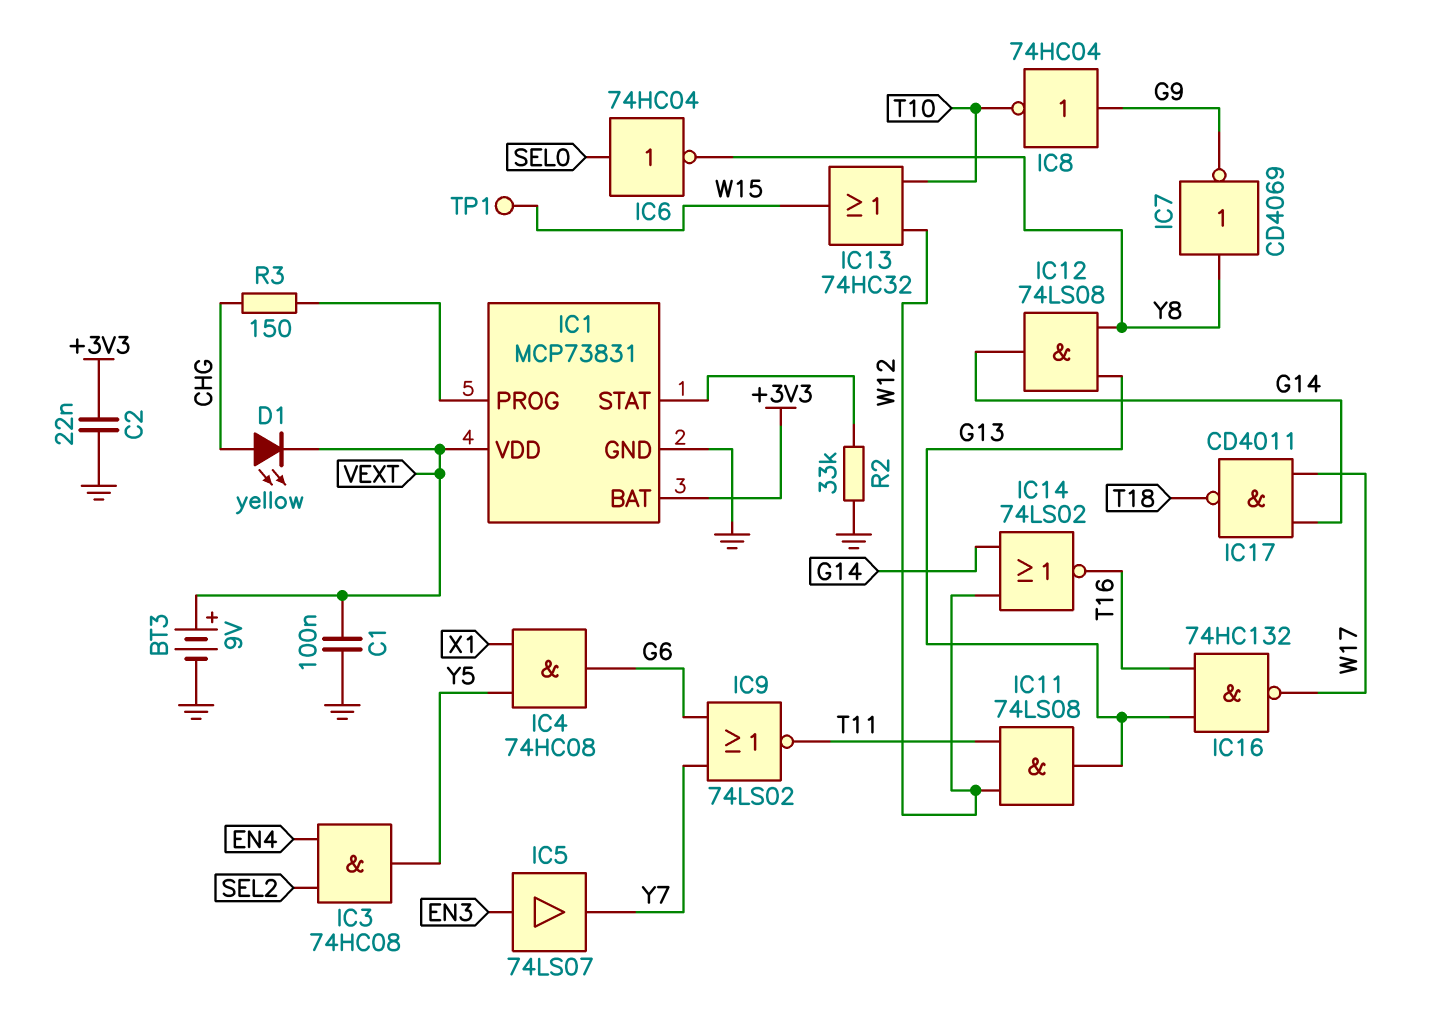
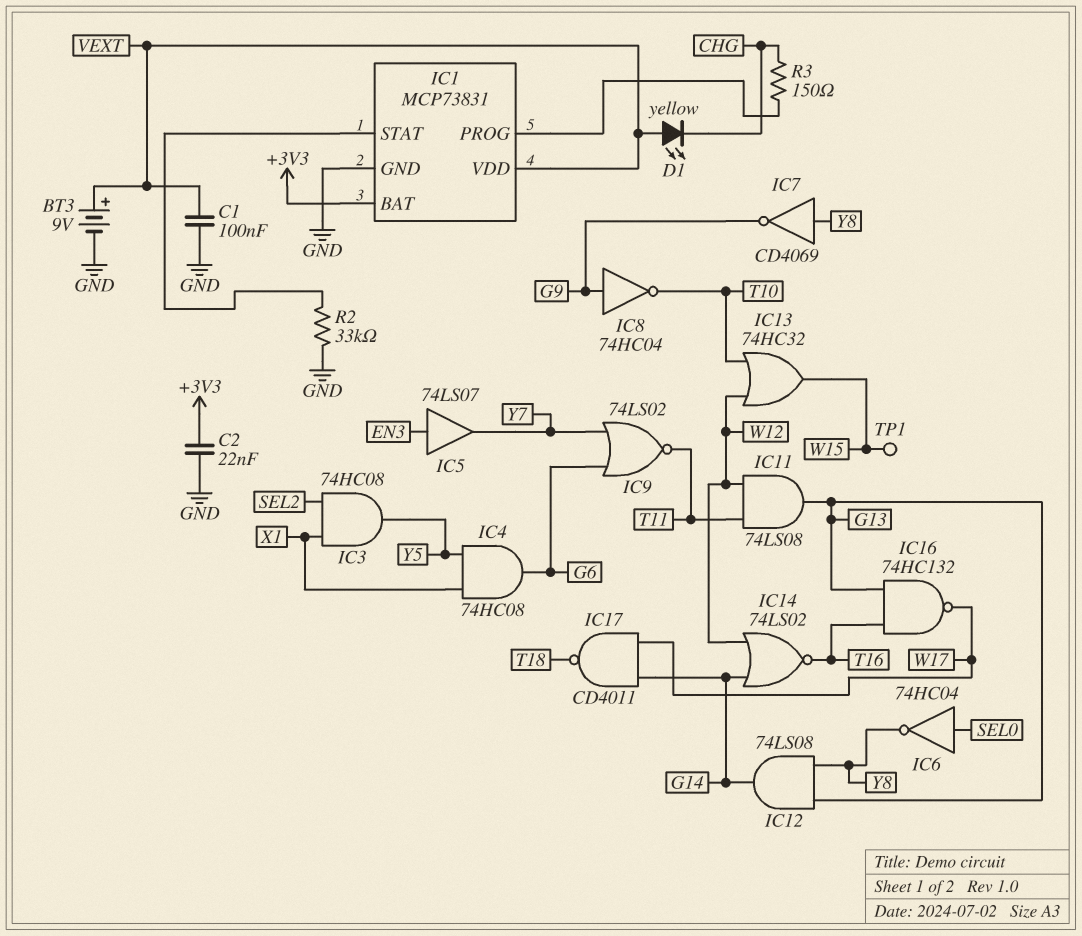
D1: LED yellow (A CHG, K VEXT) -> LED yellow (A VEXT, K CHG)
IC3: AND 74HC08 (in EN4, in SEL2, out Y5) -> AND 74HC08 (in SEL2, in X1, out Y5)

